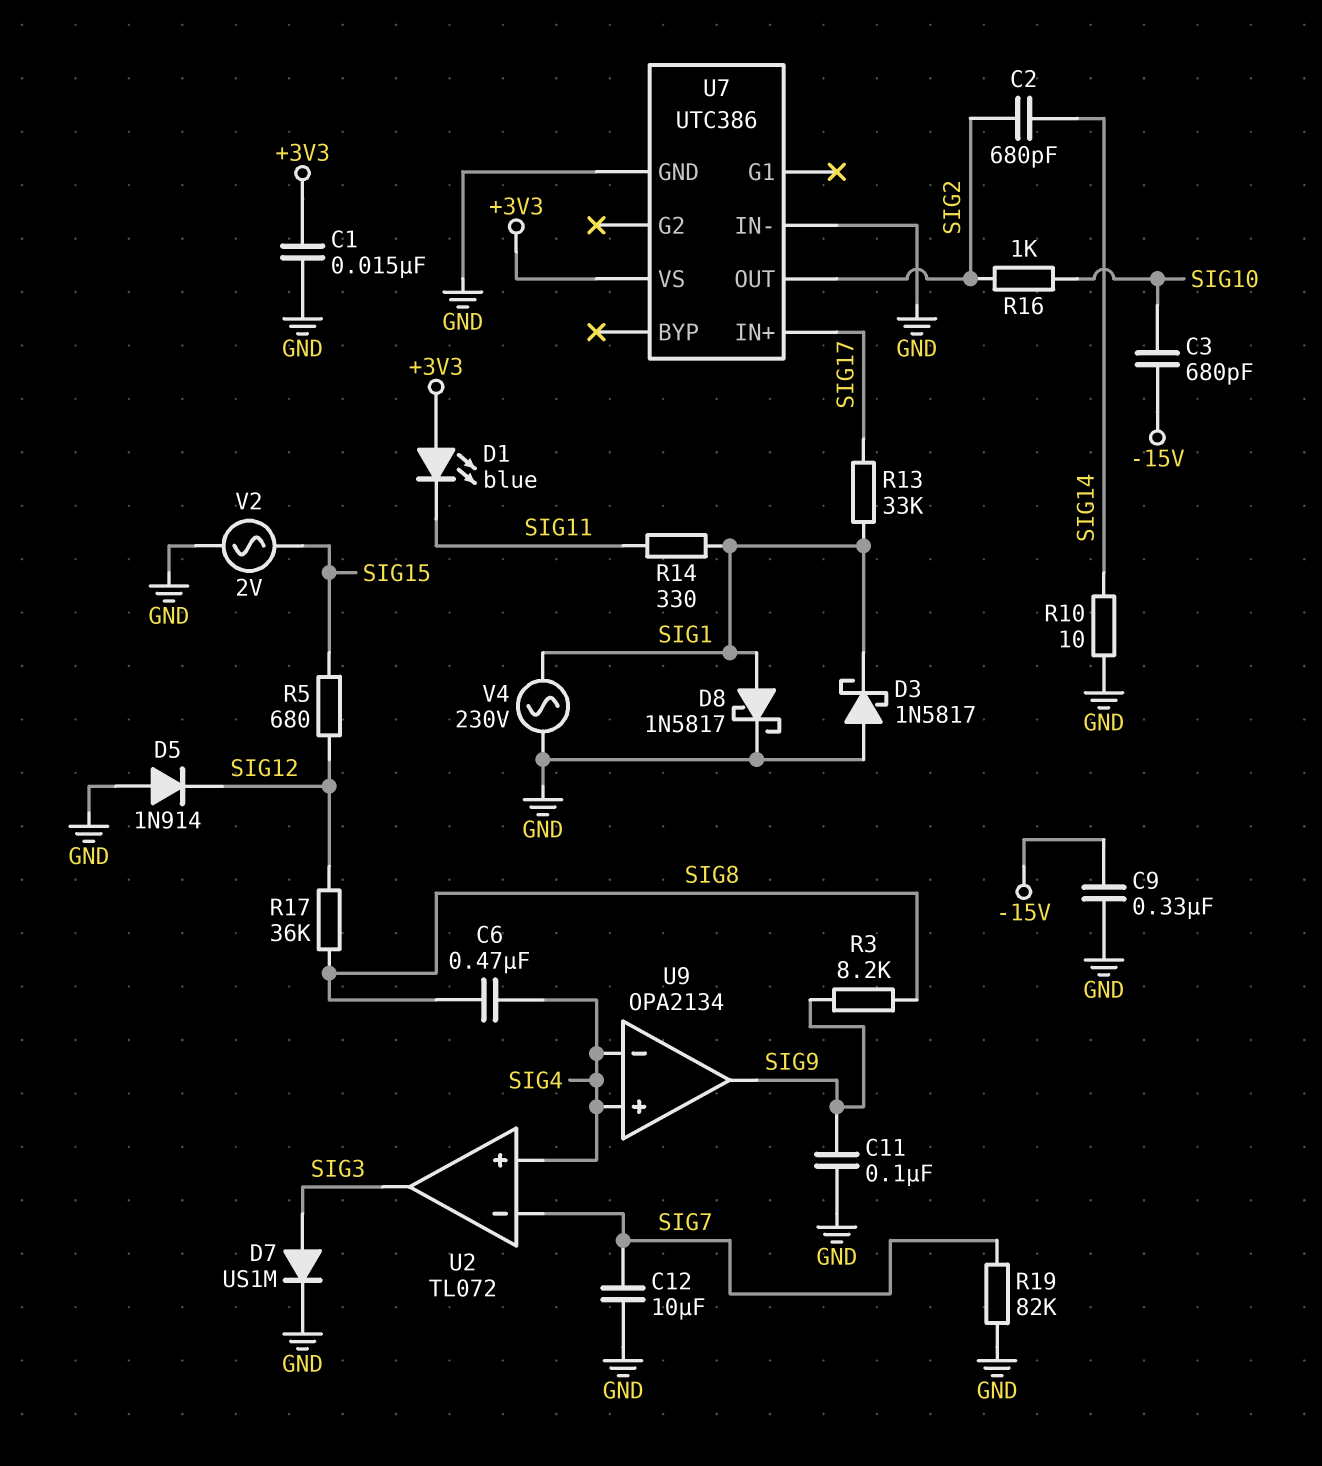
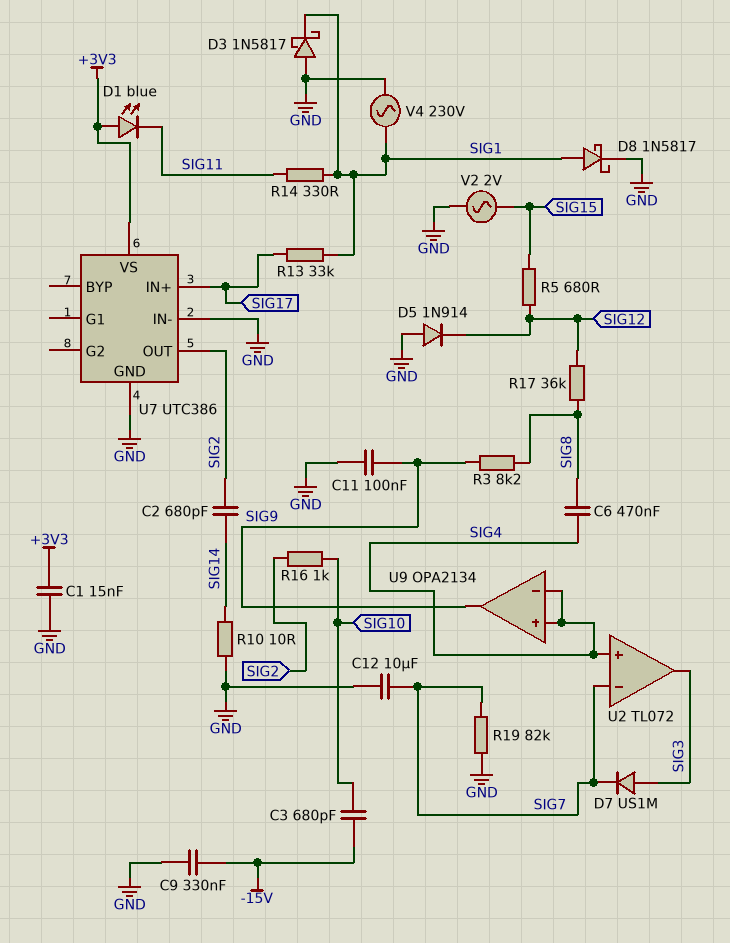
D7: diode US1M (A SIG3, K GND) -> diode US1M (A SIG3, K SIG7)

